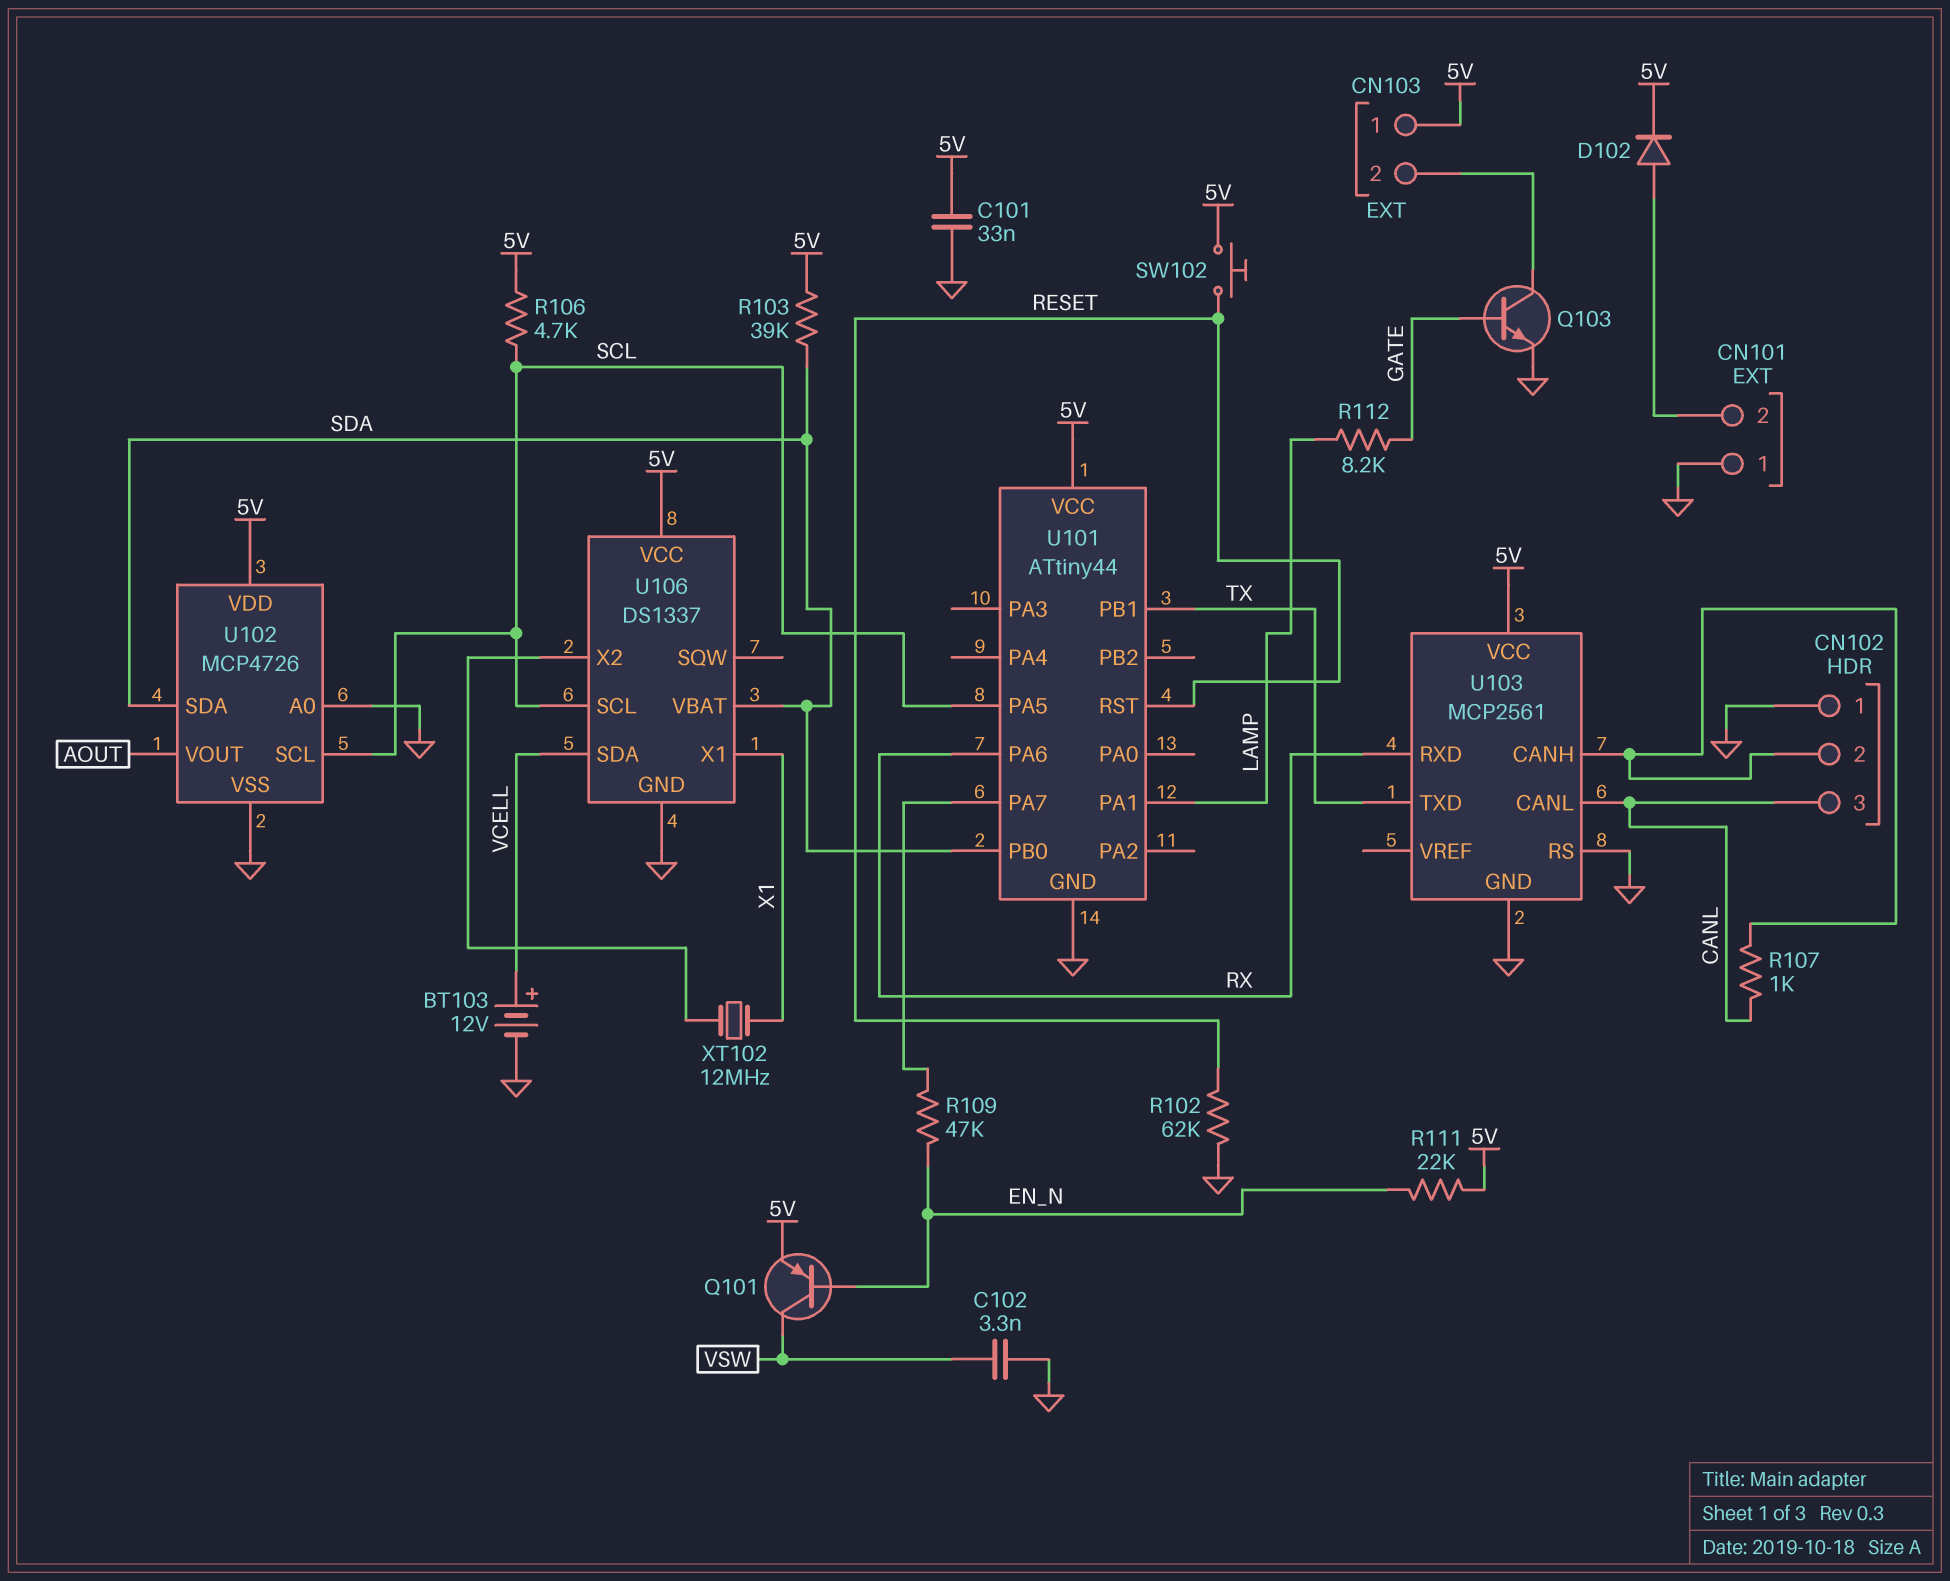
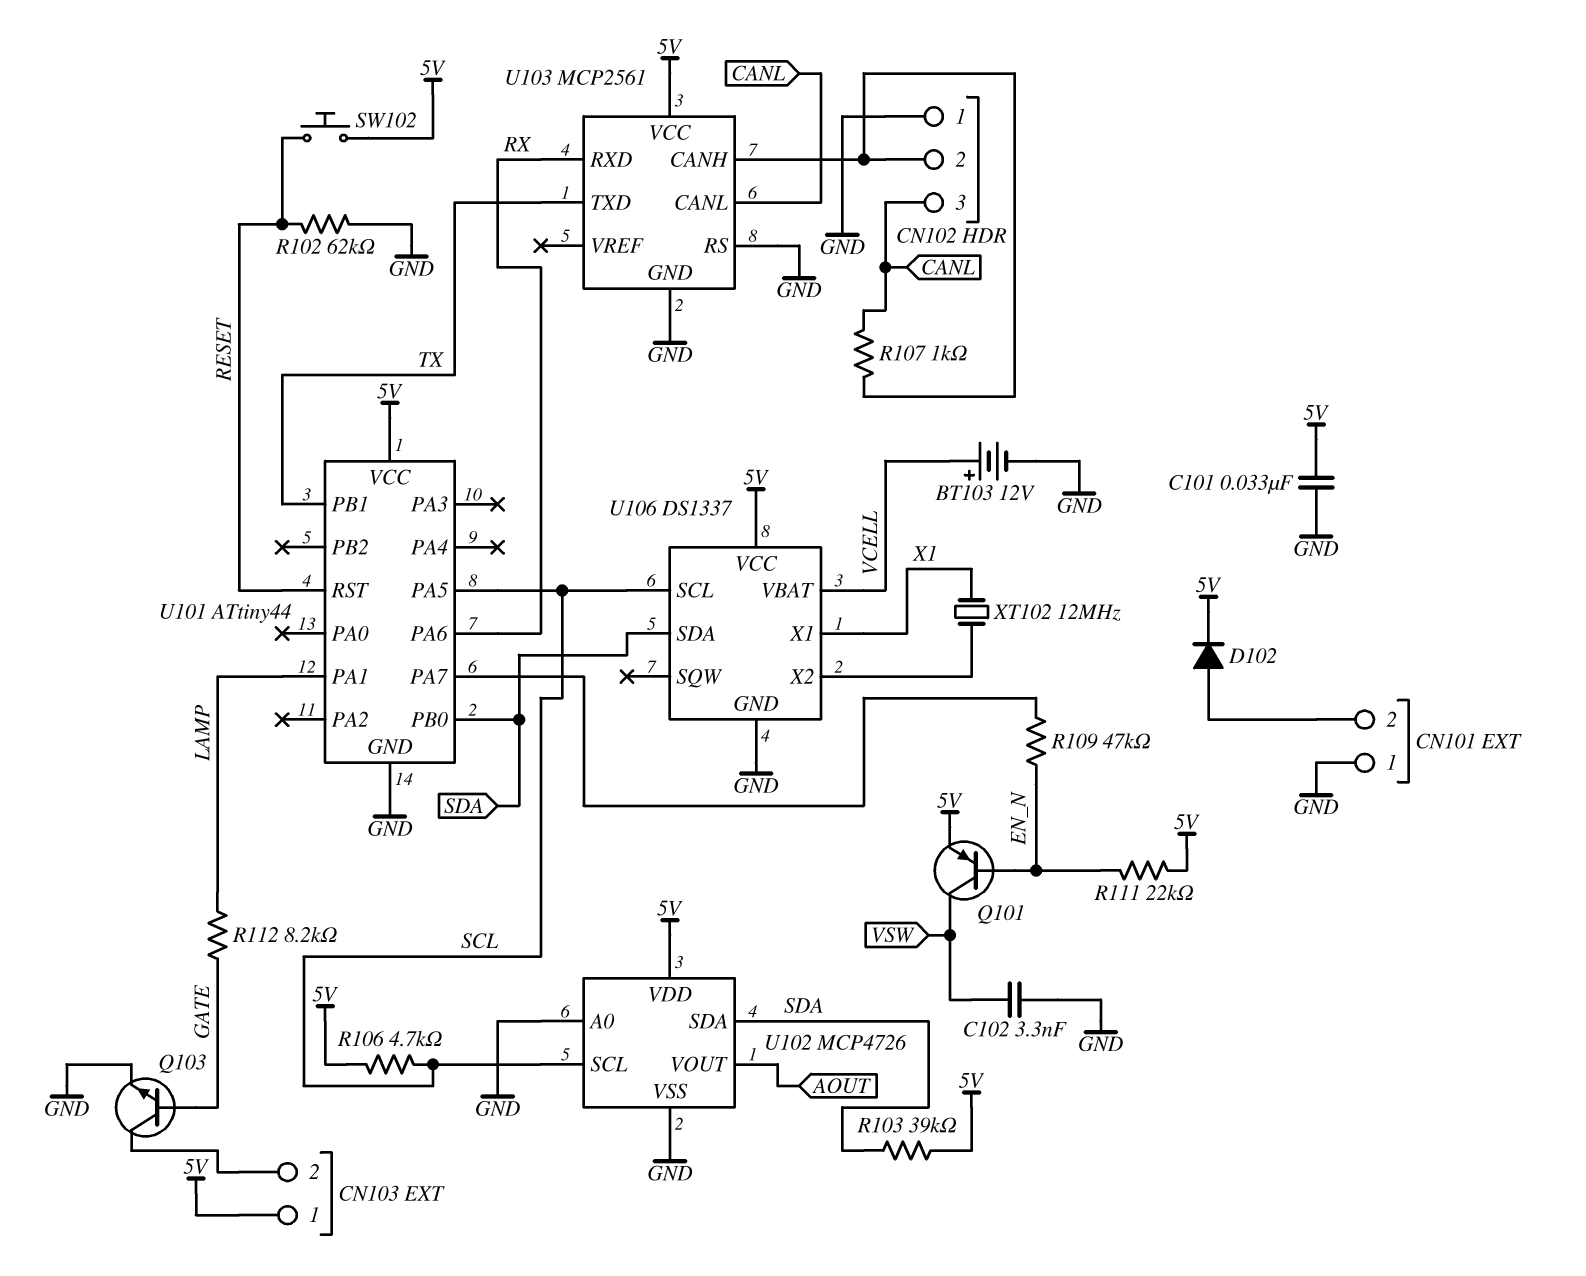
U106 pin SDA: VCELL -> SDA
U106 pin VBAT: SDA -> VCELL

